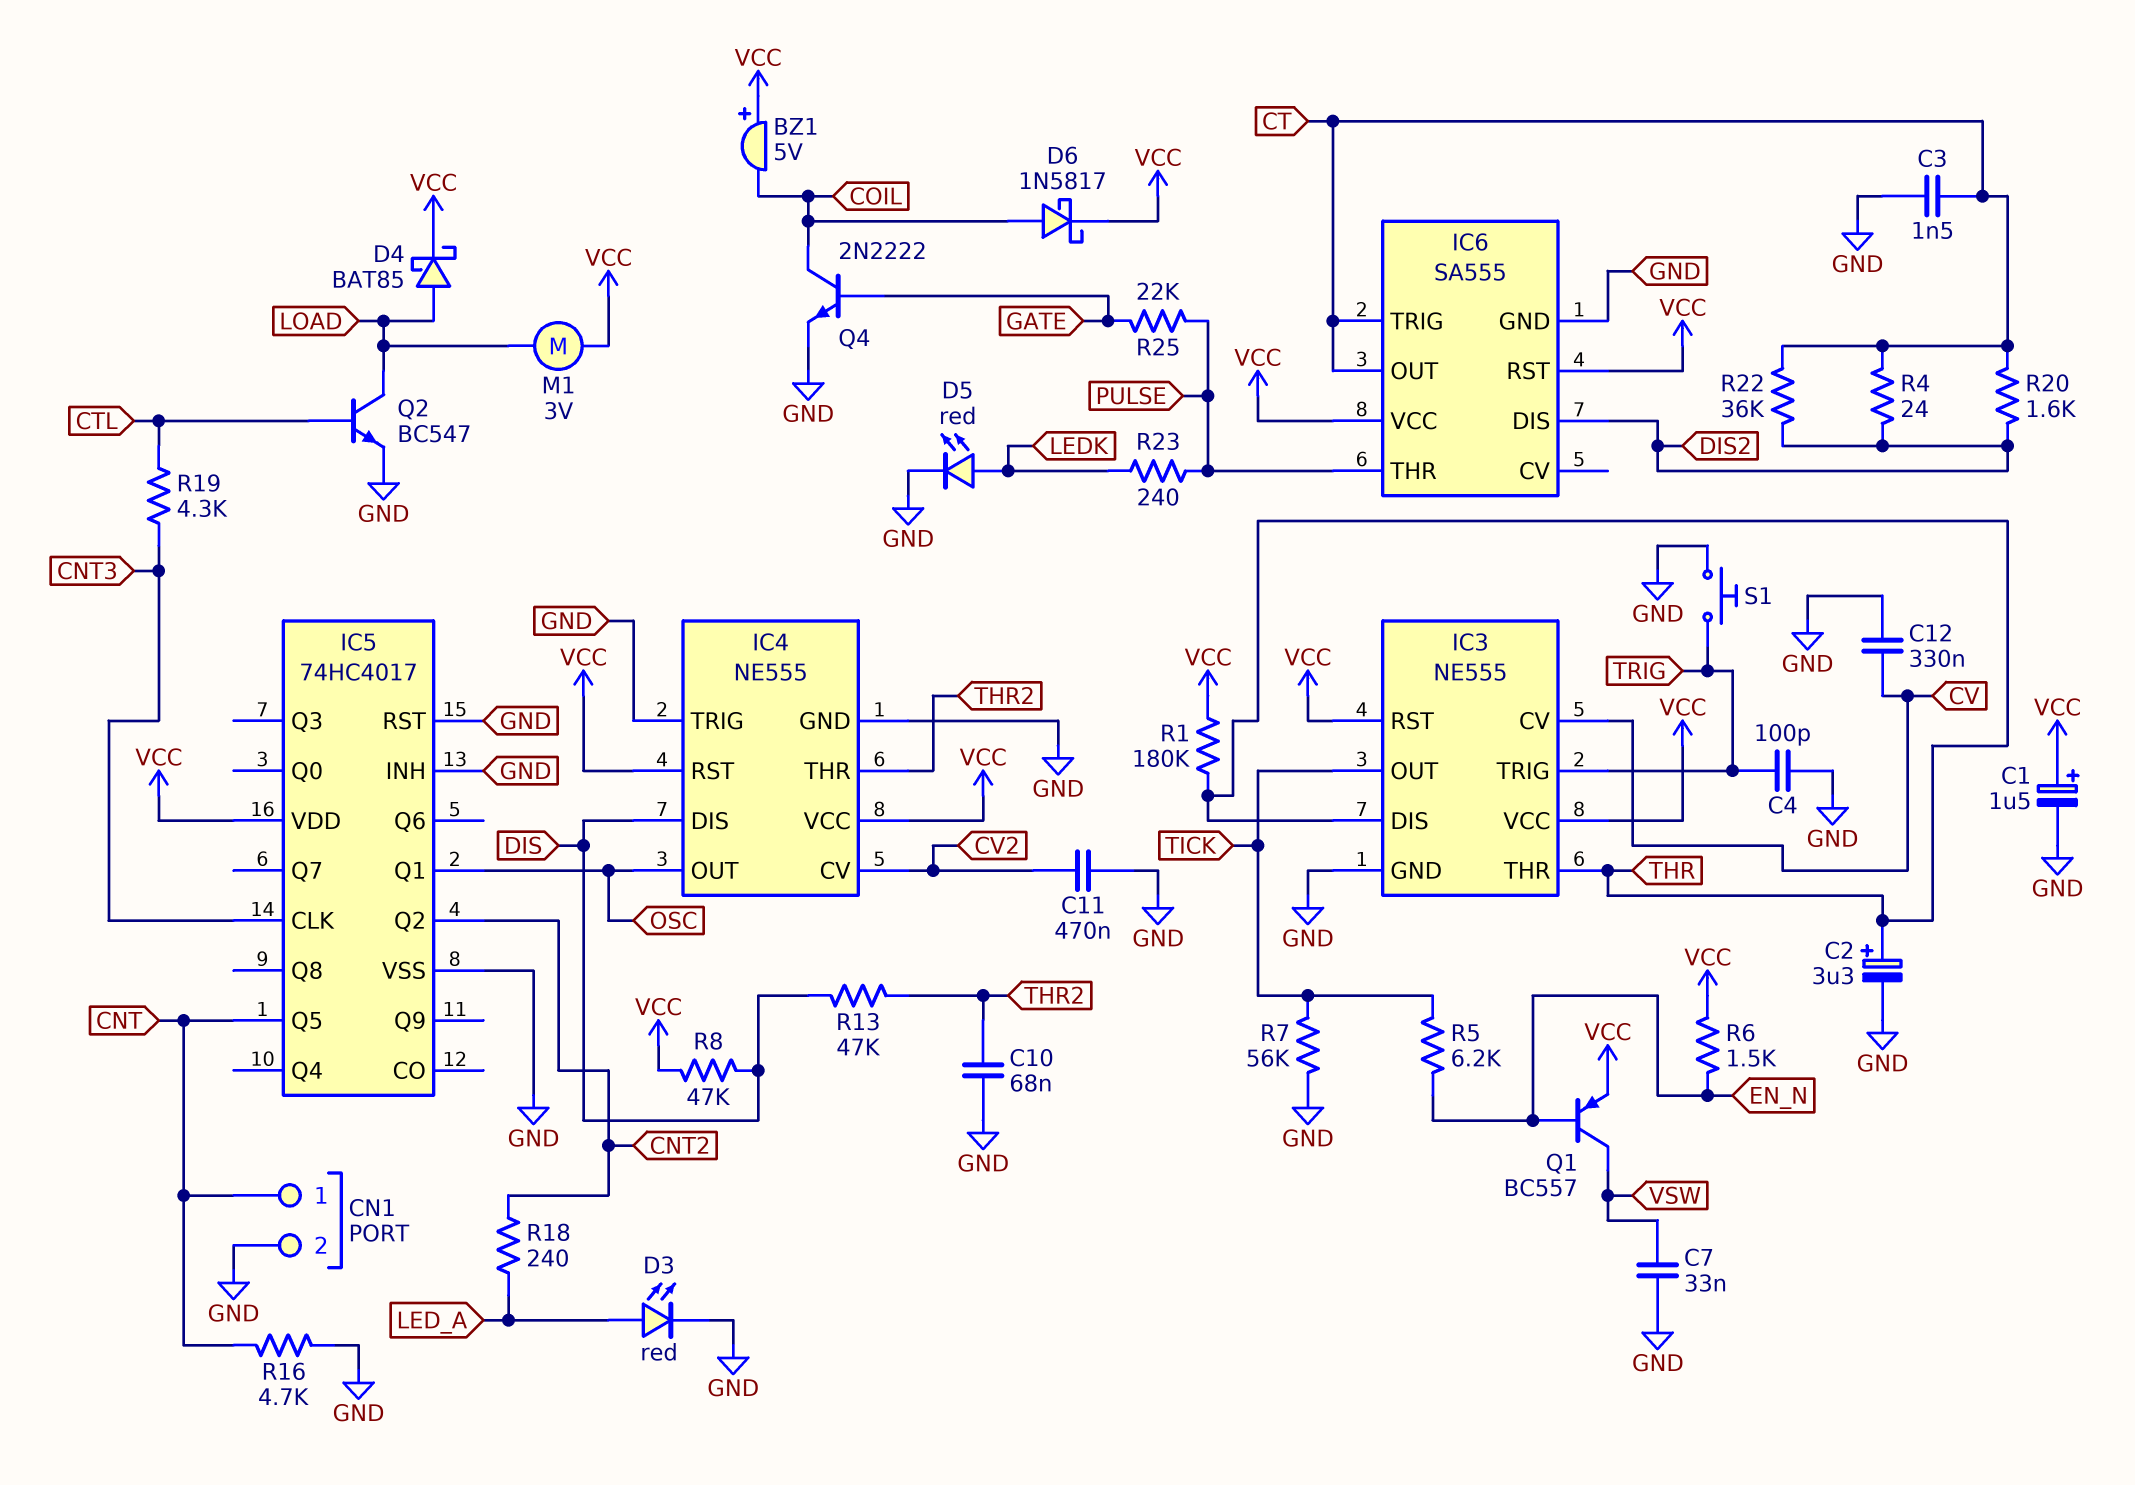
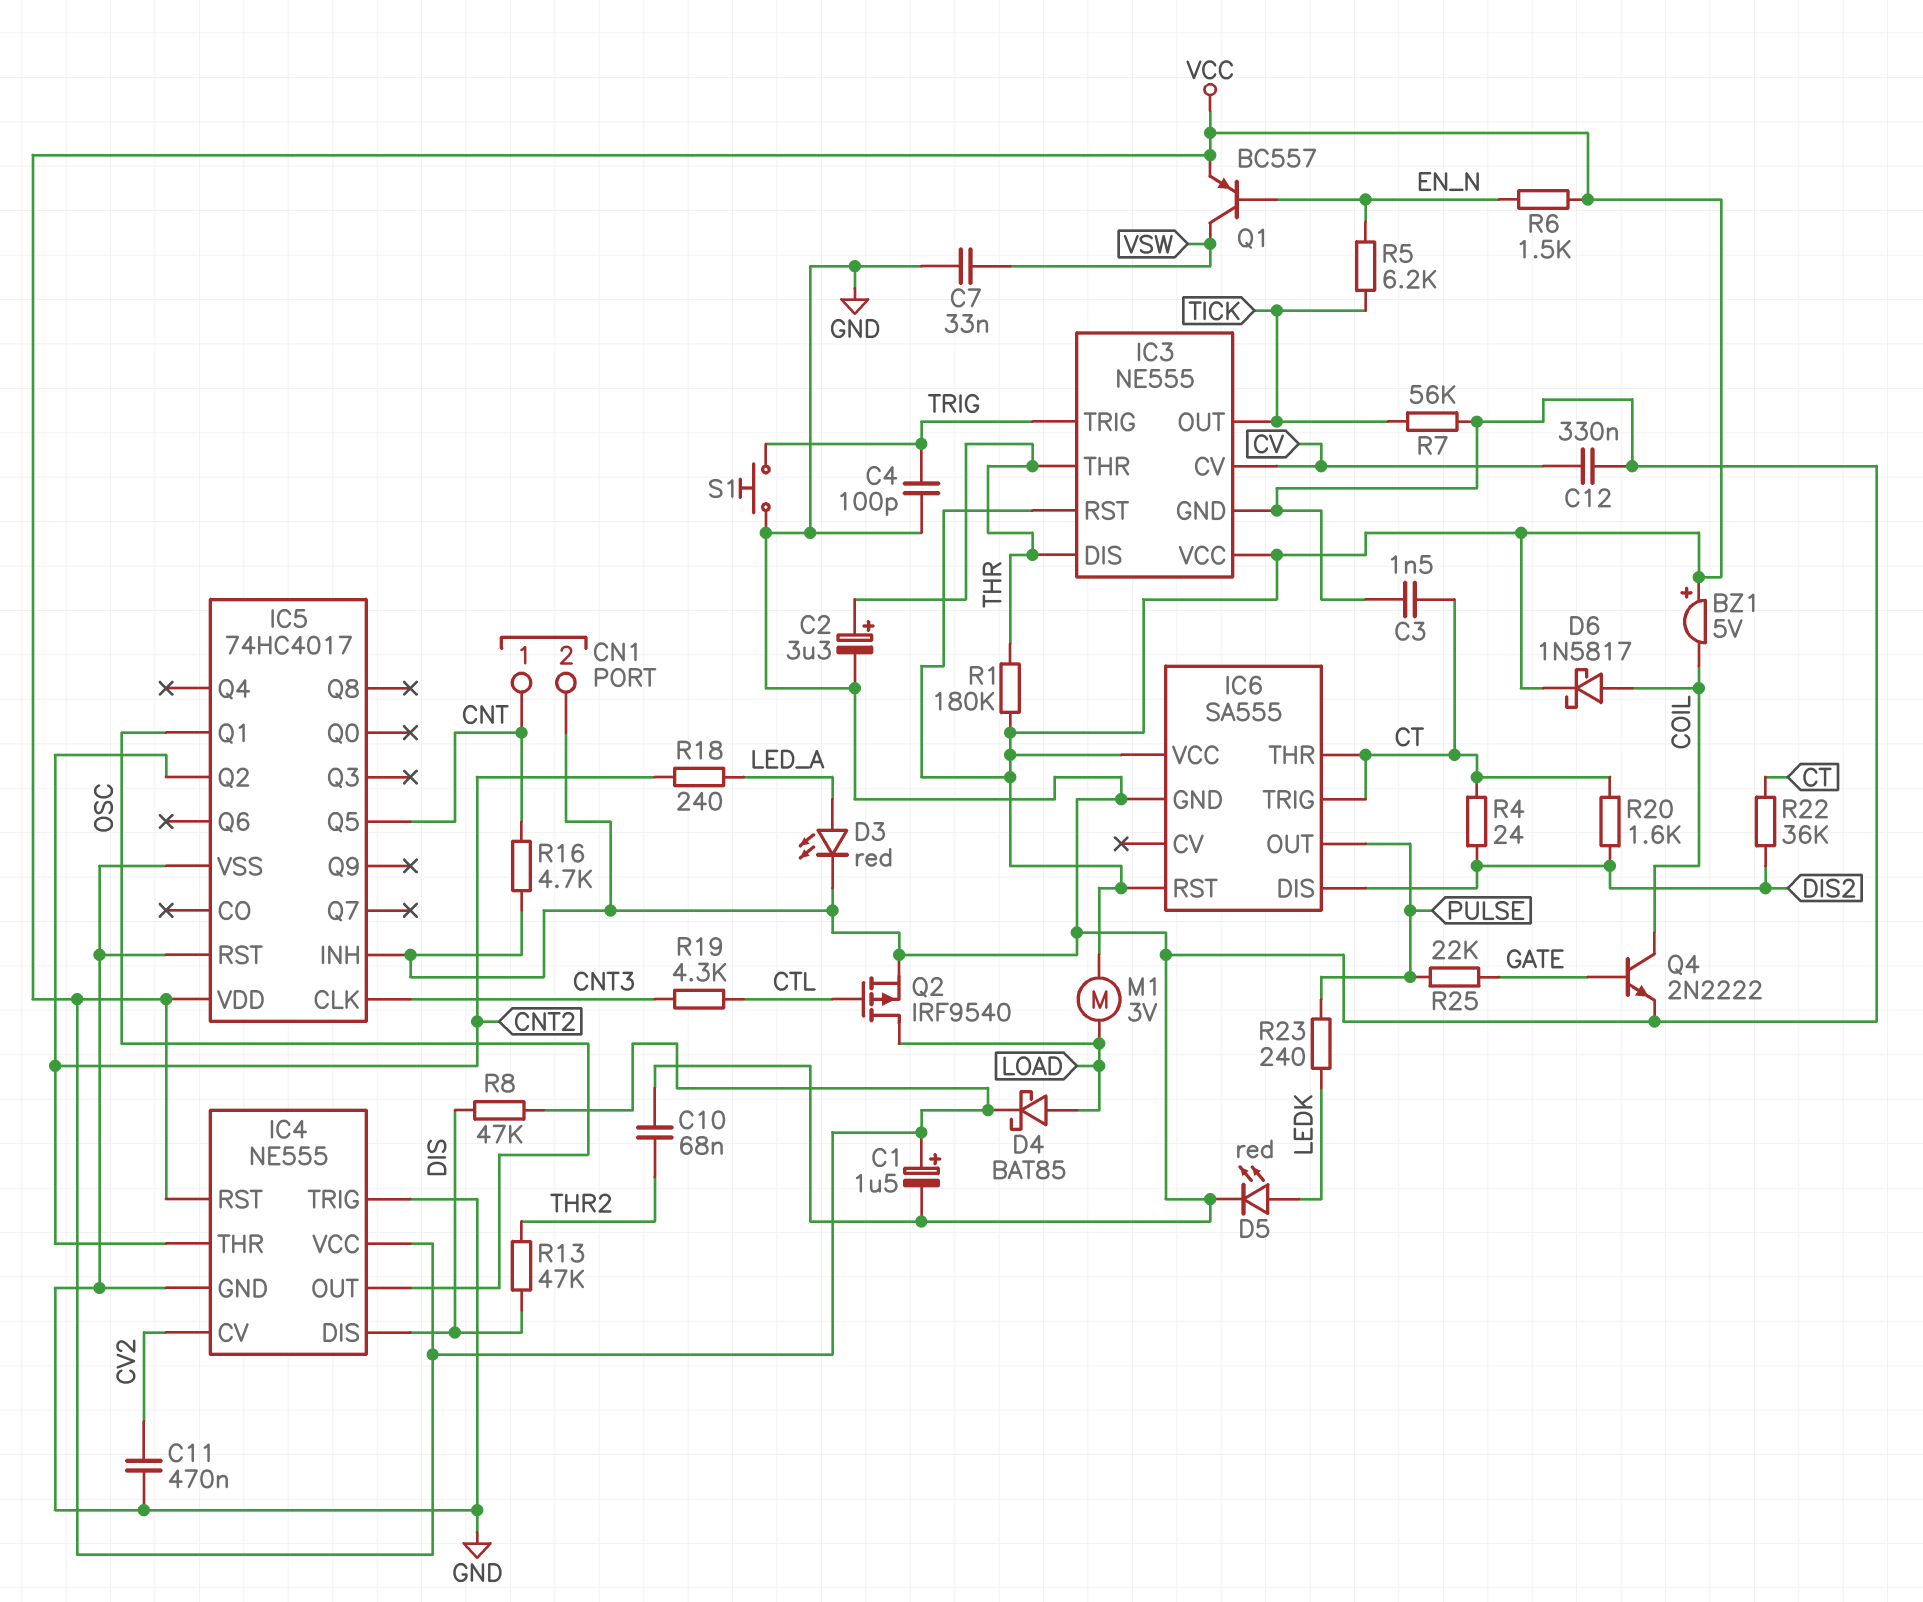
IC4 pin THR: THR2 -> CNT2
IC6 pin OUT: CT -> PULSE
IC6 pin THR: PULSE -> CT
Q2: NPN BC547 (B CTL, C LOAD, E GND) -> PMOS IRF9540 (G CTL, D LOAD, S GND)

